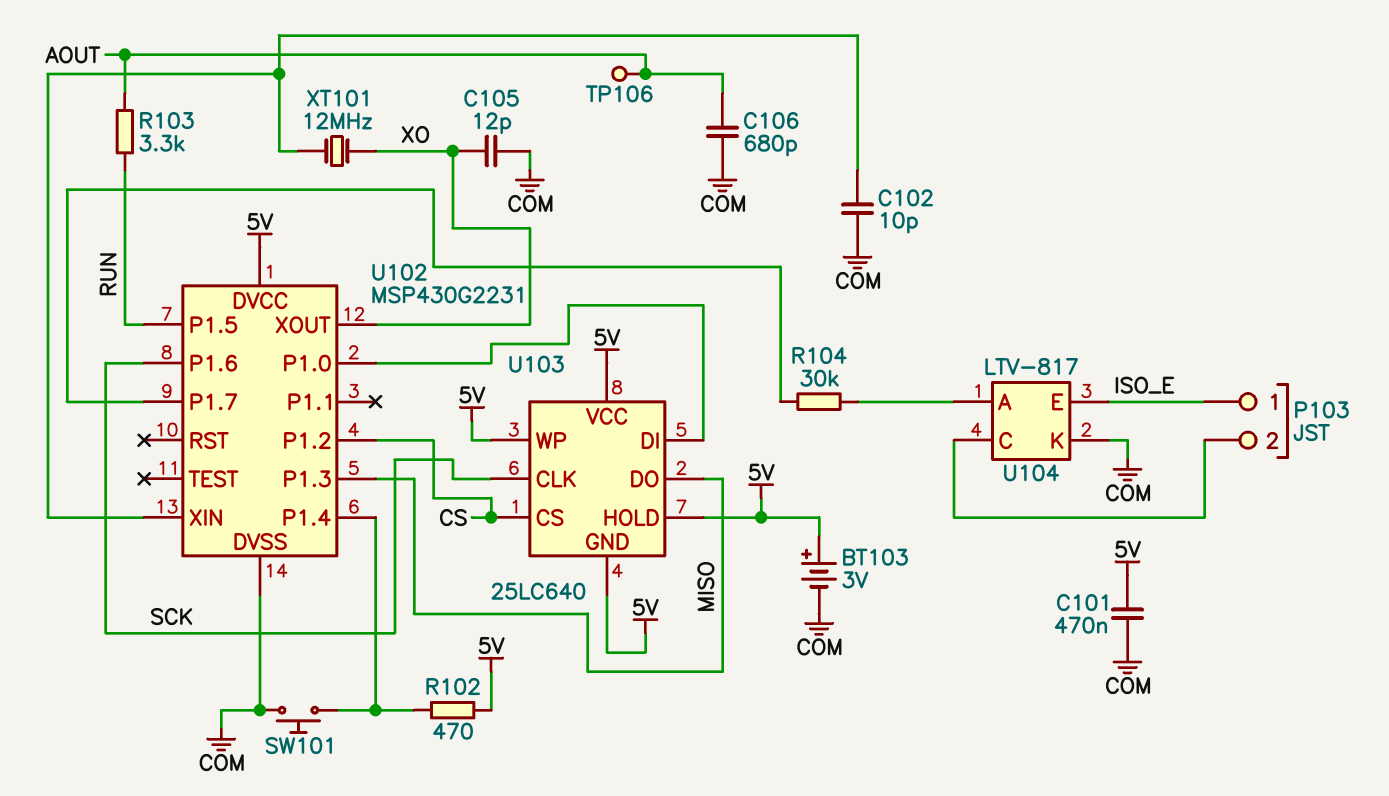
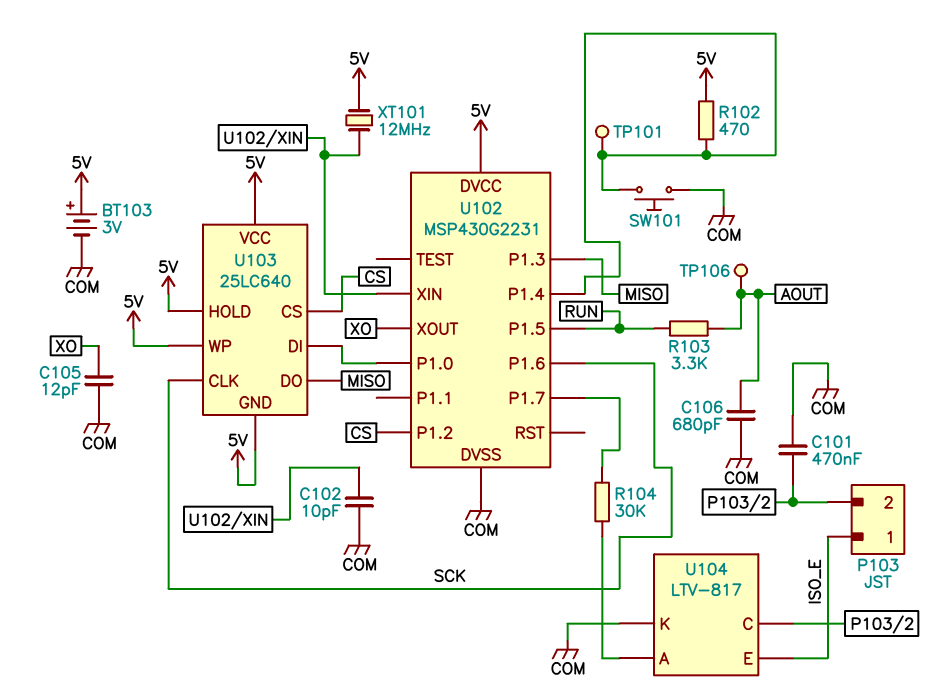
C101: 470nF (5V, COM) -> 470nF (COM, P103/2)
TP101: none -> test point (U102/P1.4)
XT101: 12MHz (U102/XIN, XO) -> 12MHz (5V, U102/XIN)

